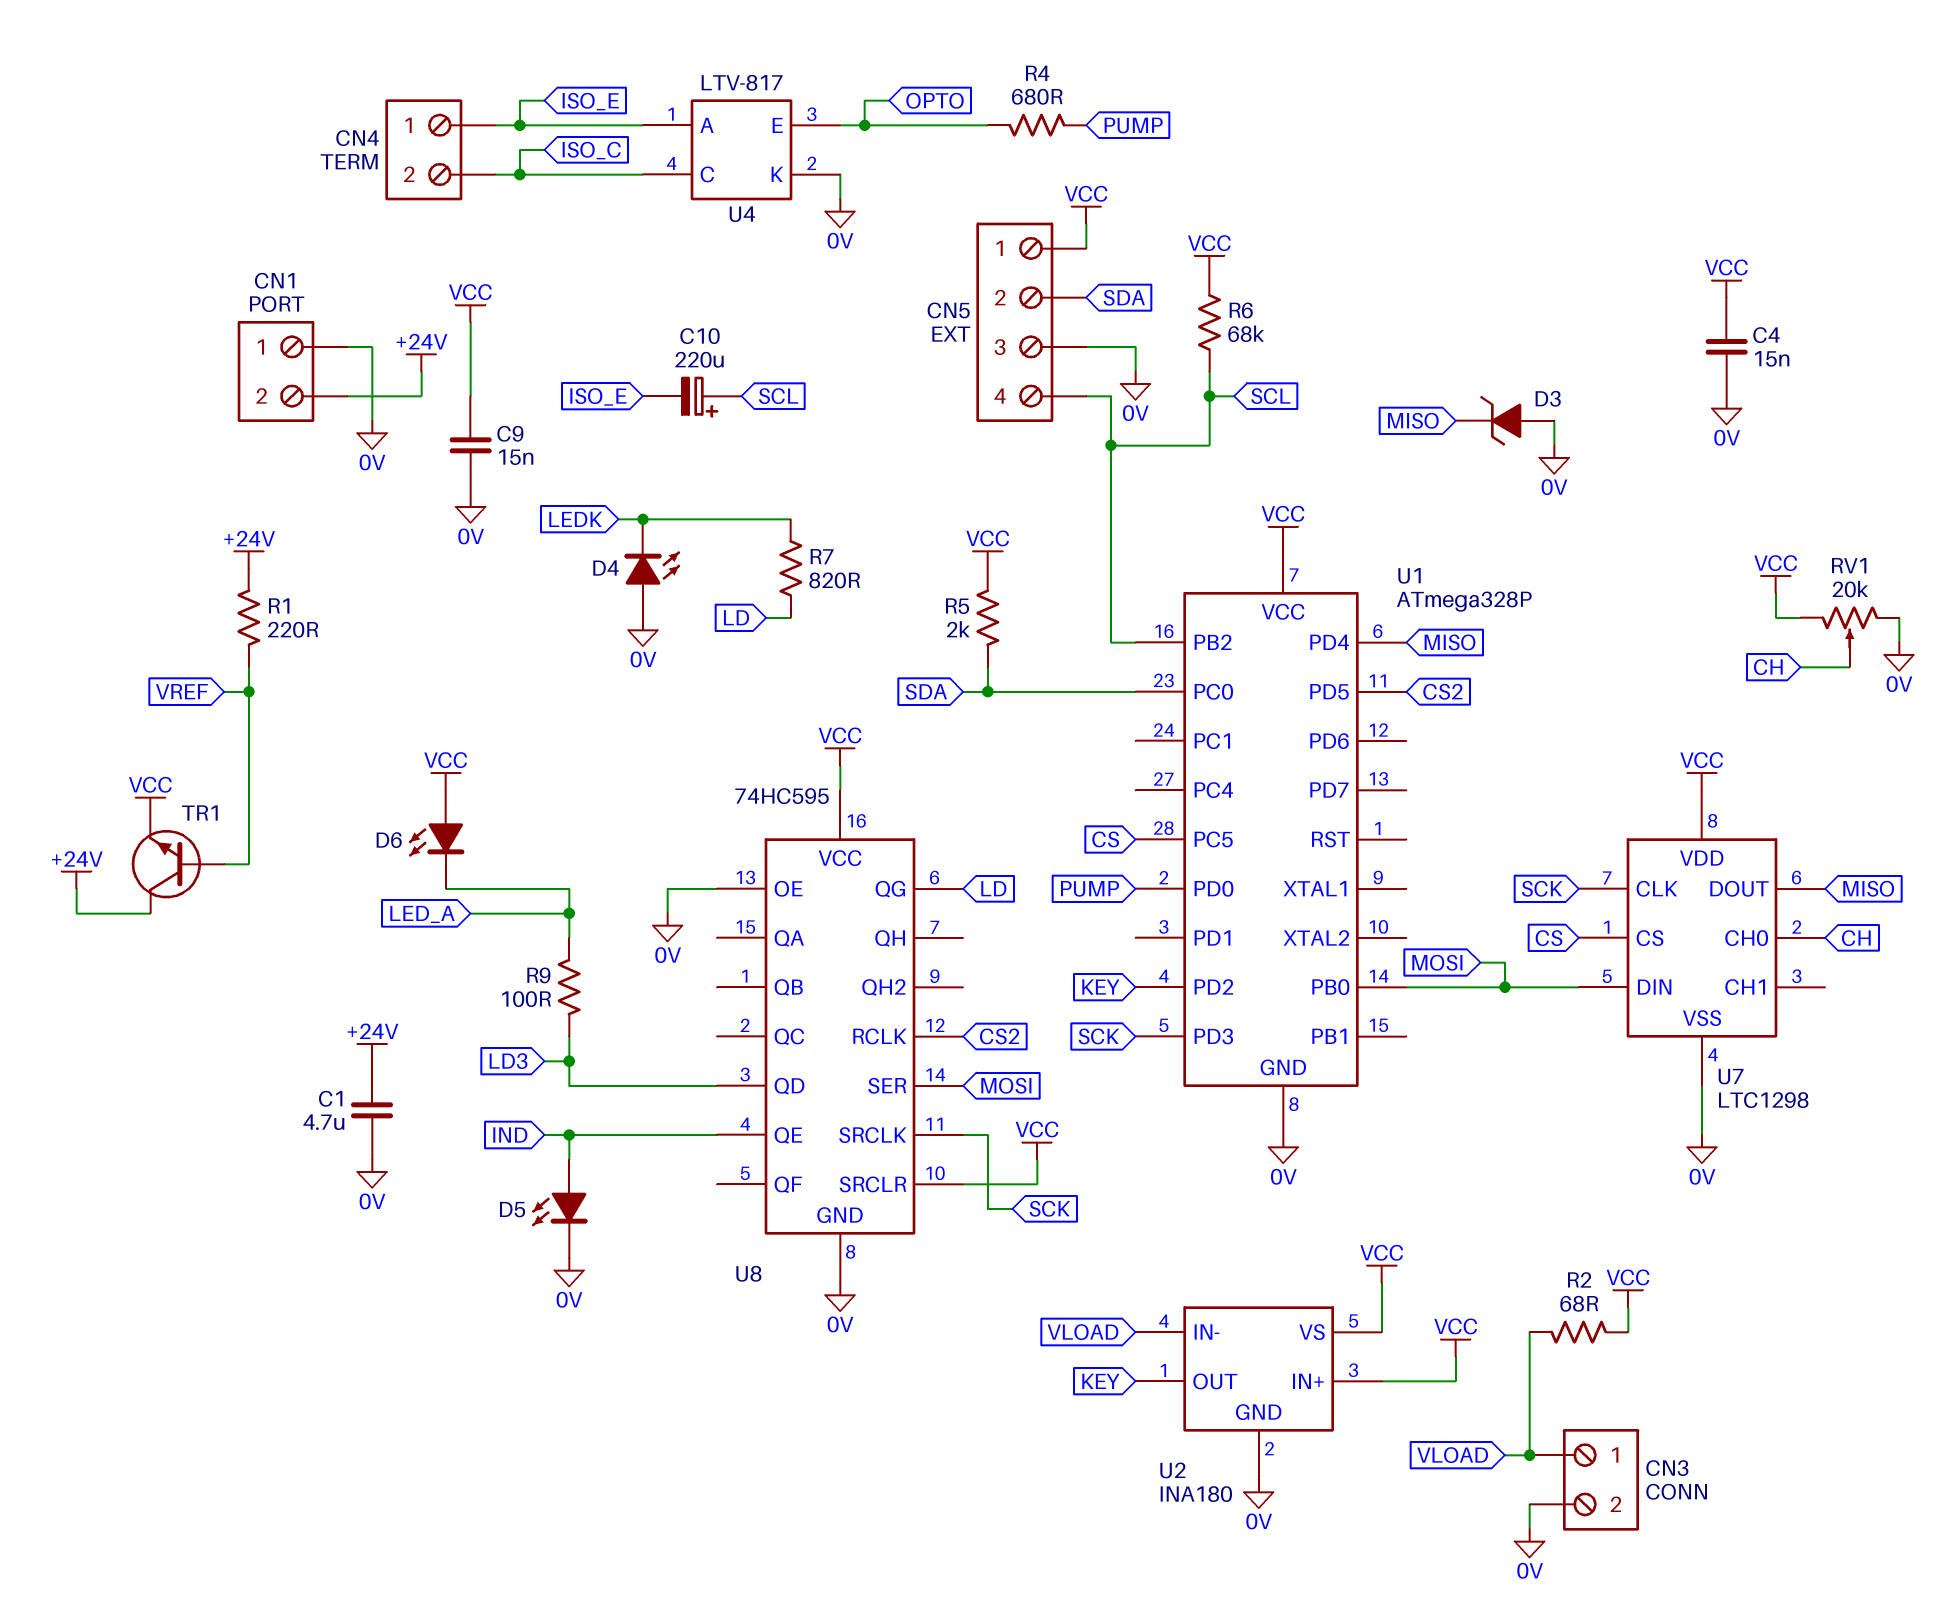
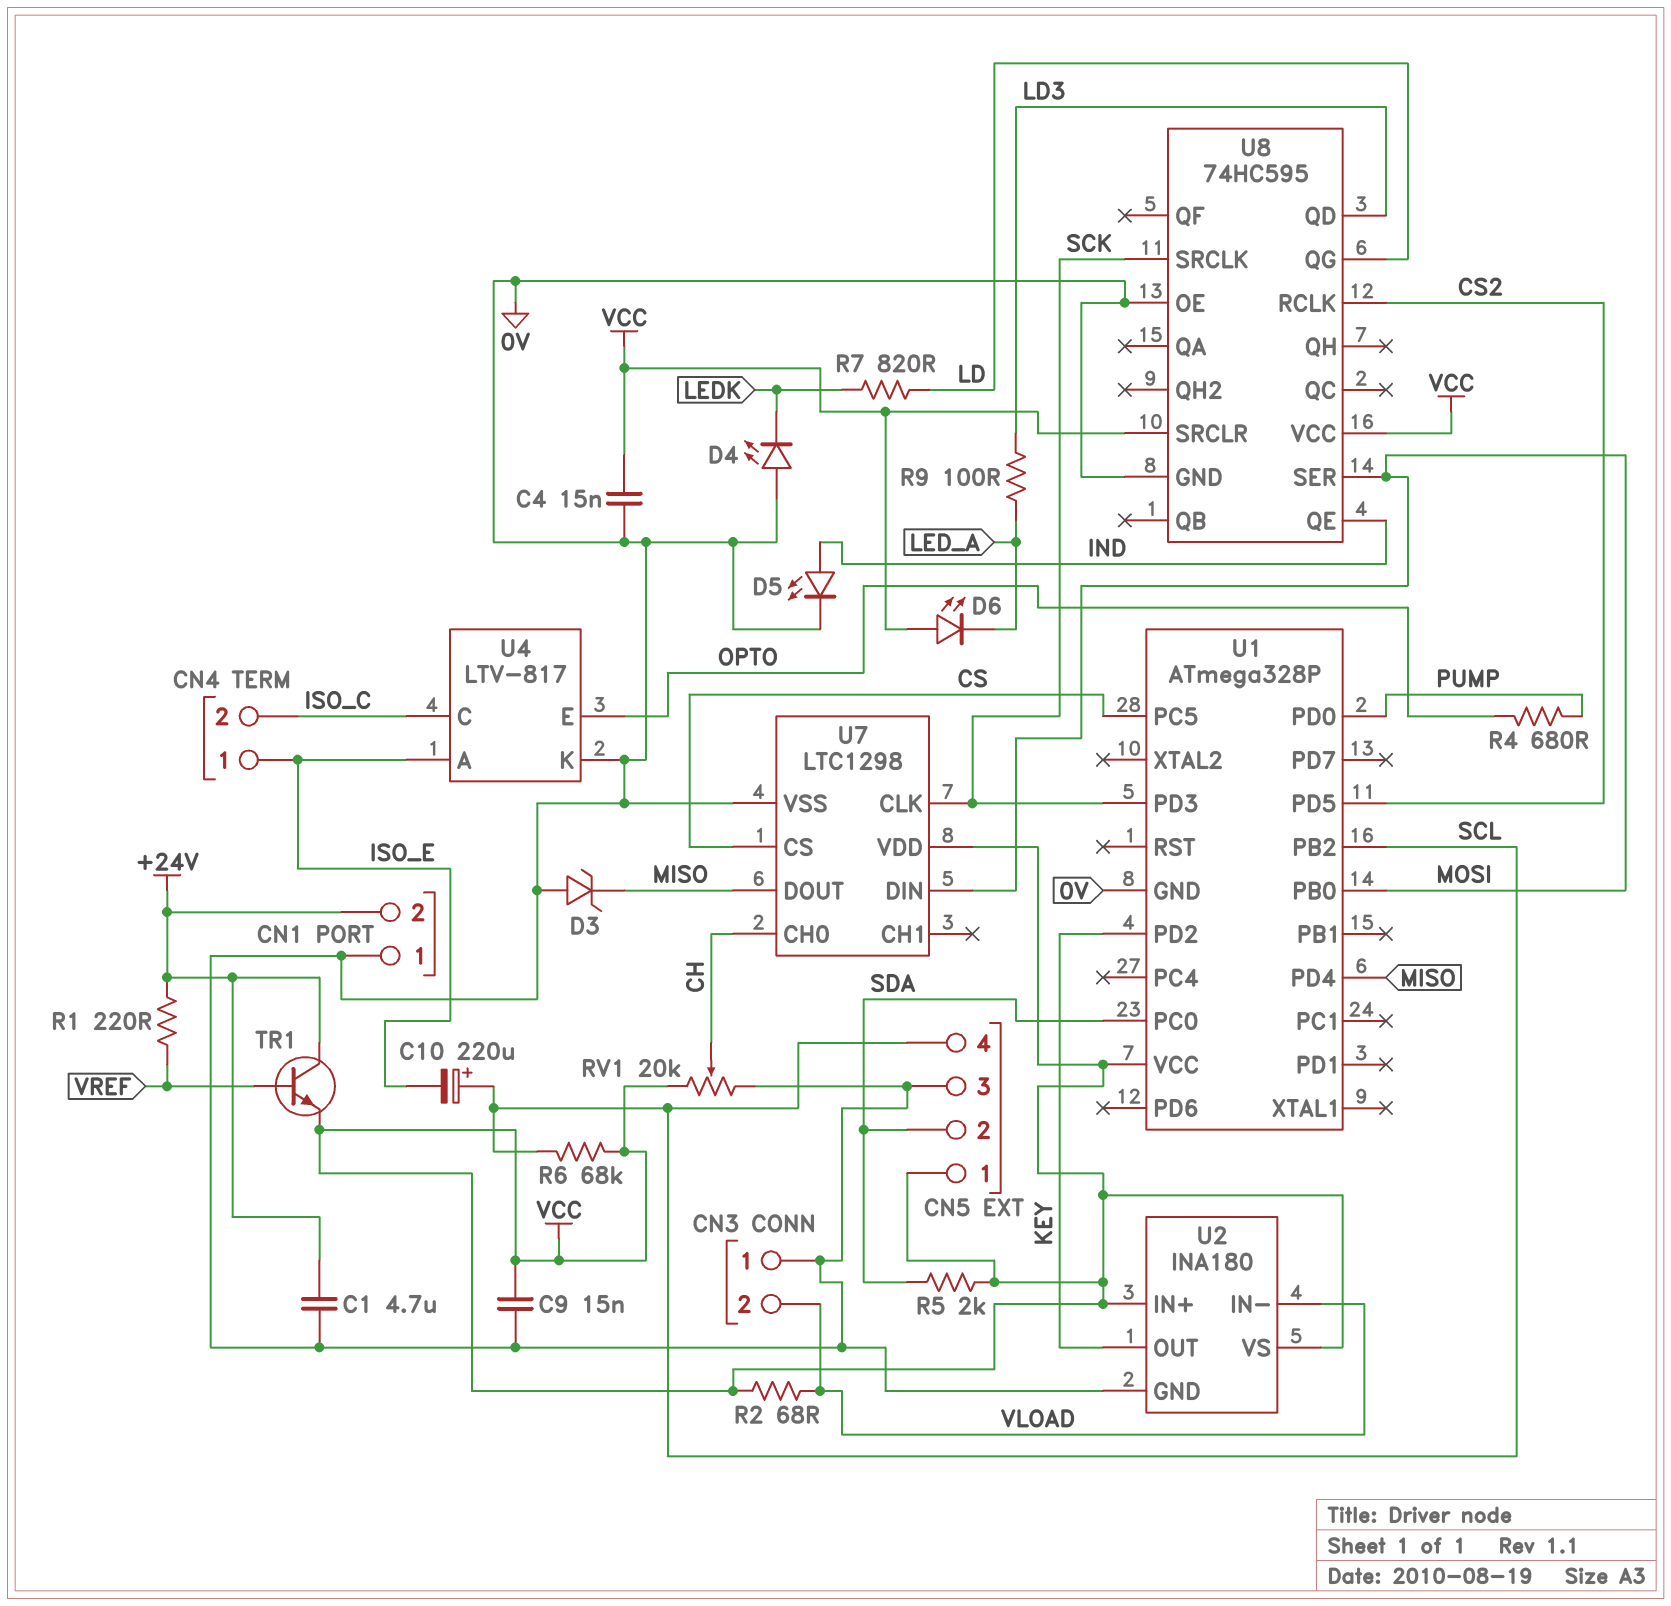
CN3 pin 1: VLOAD -> 0V
CN3 pin 2: 0V -> VLOAD

